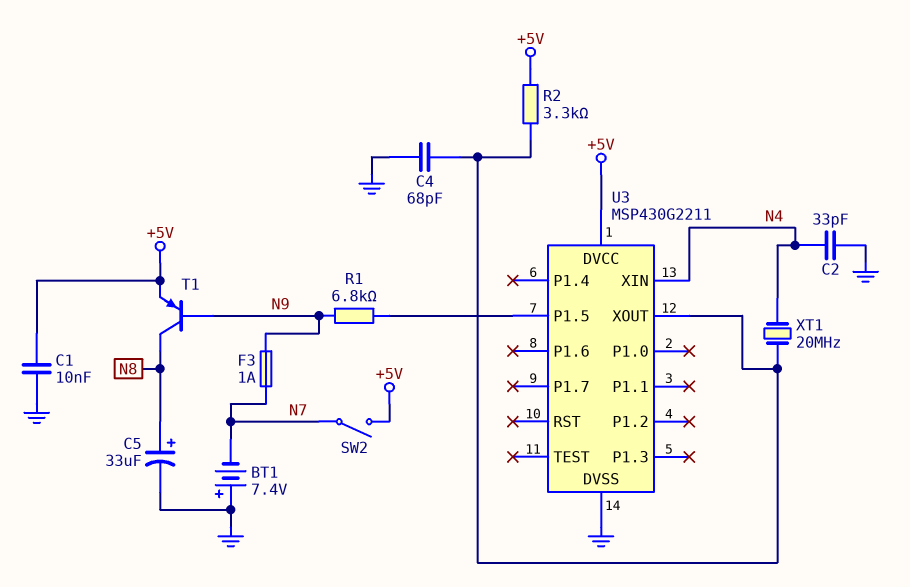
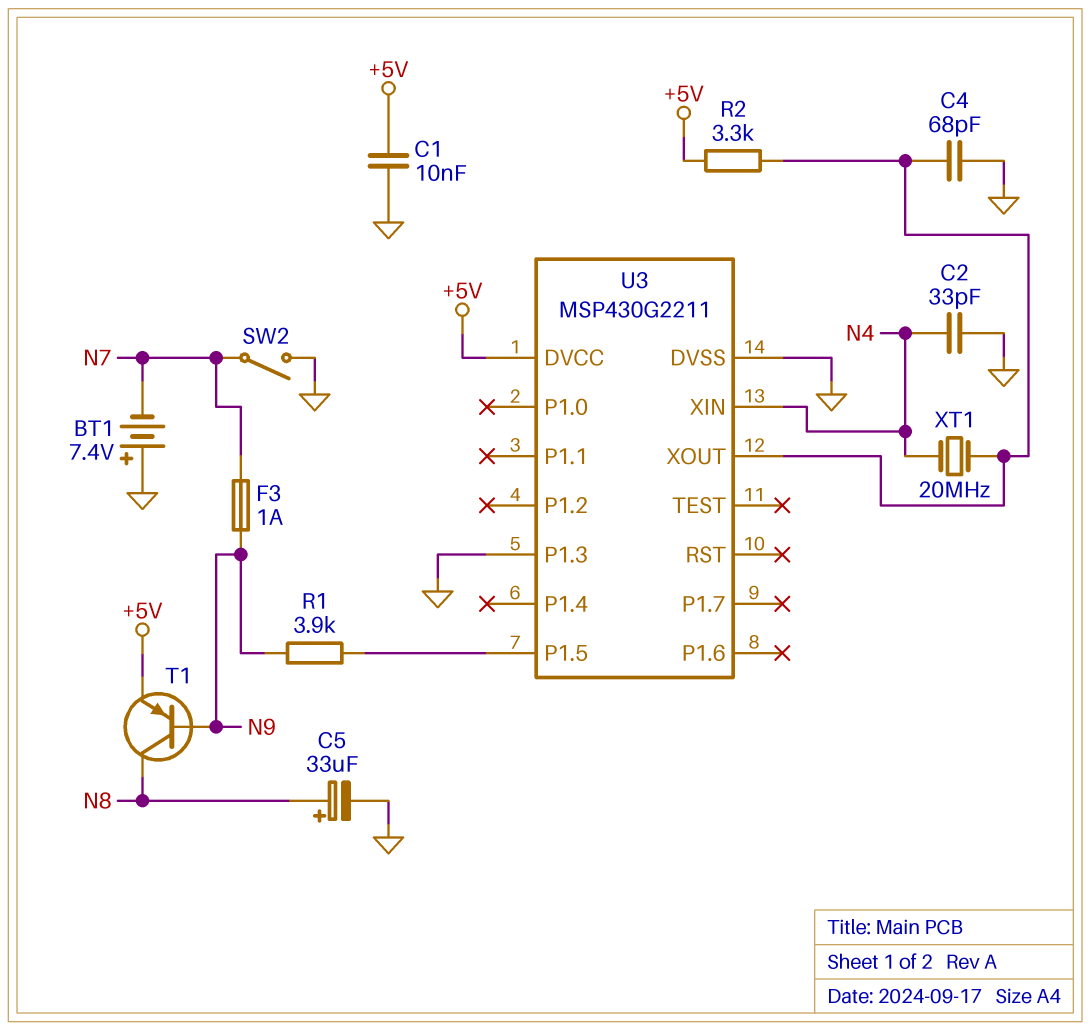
R1: 6.8k (N9, U3/P1.5) -> 3.9k (N9, U3/P1.5)
SW2: switch (+5V, N7) -> switch (GND, N7)
U3 pin P1.3: none -> GND

